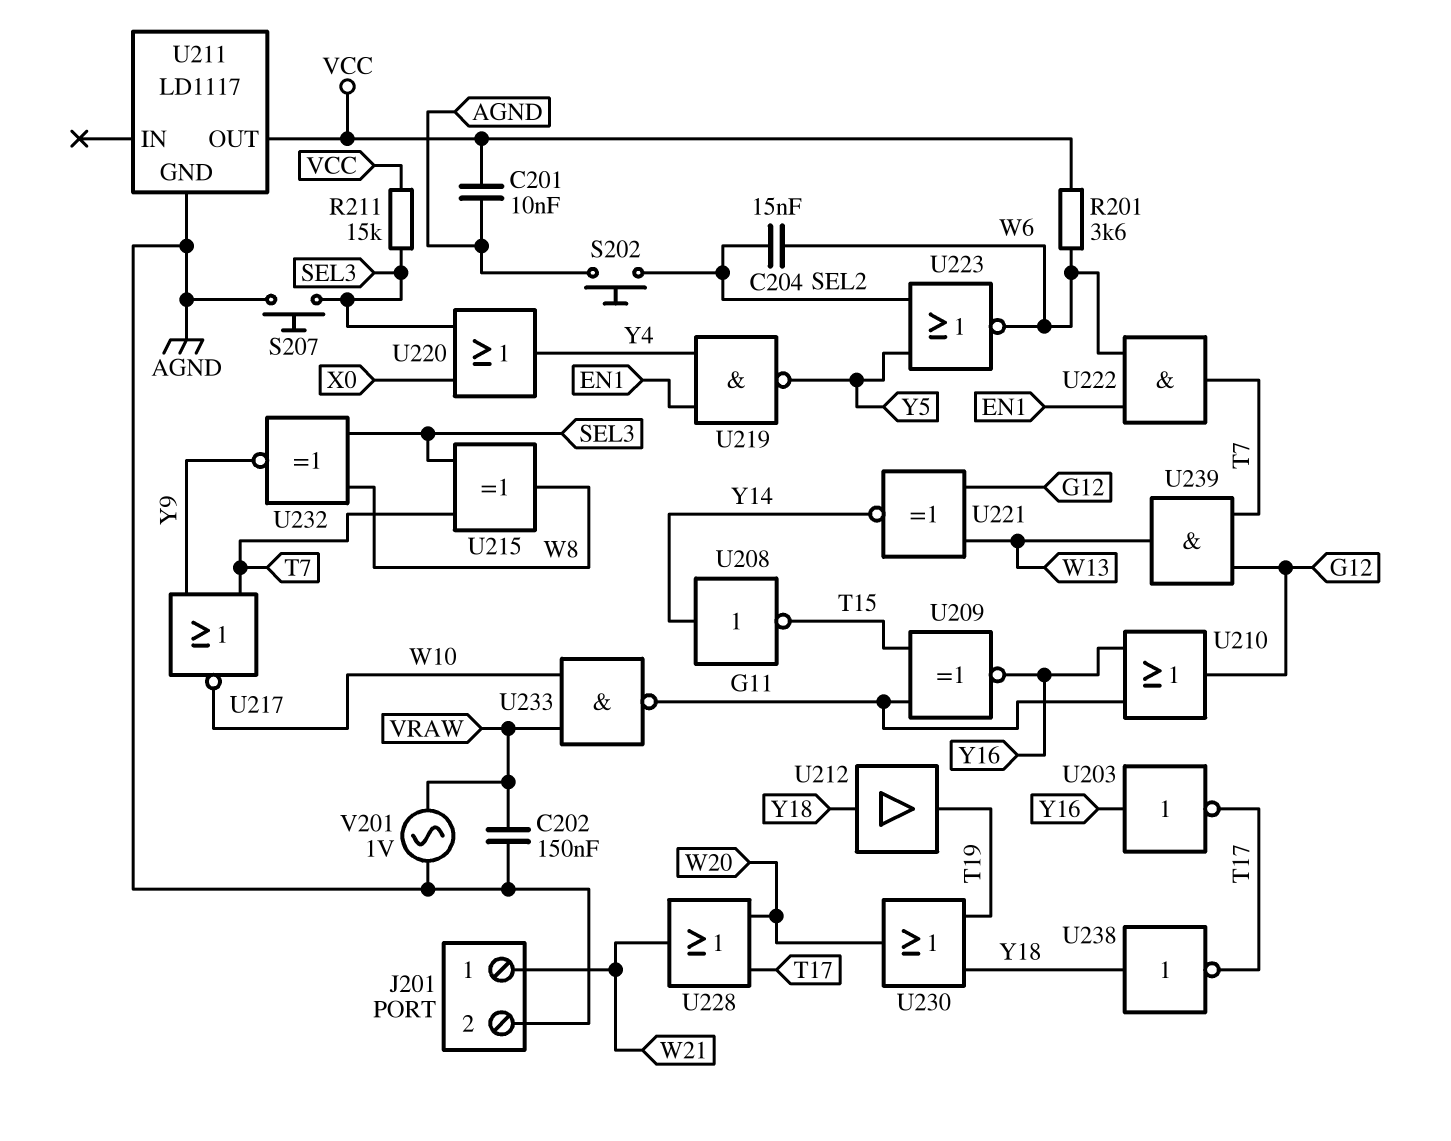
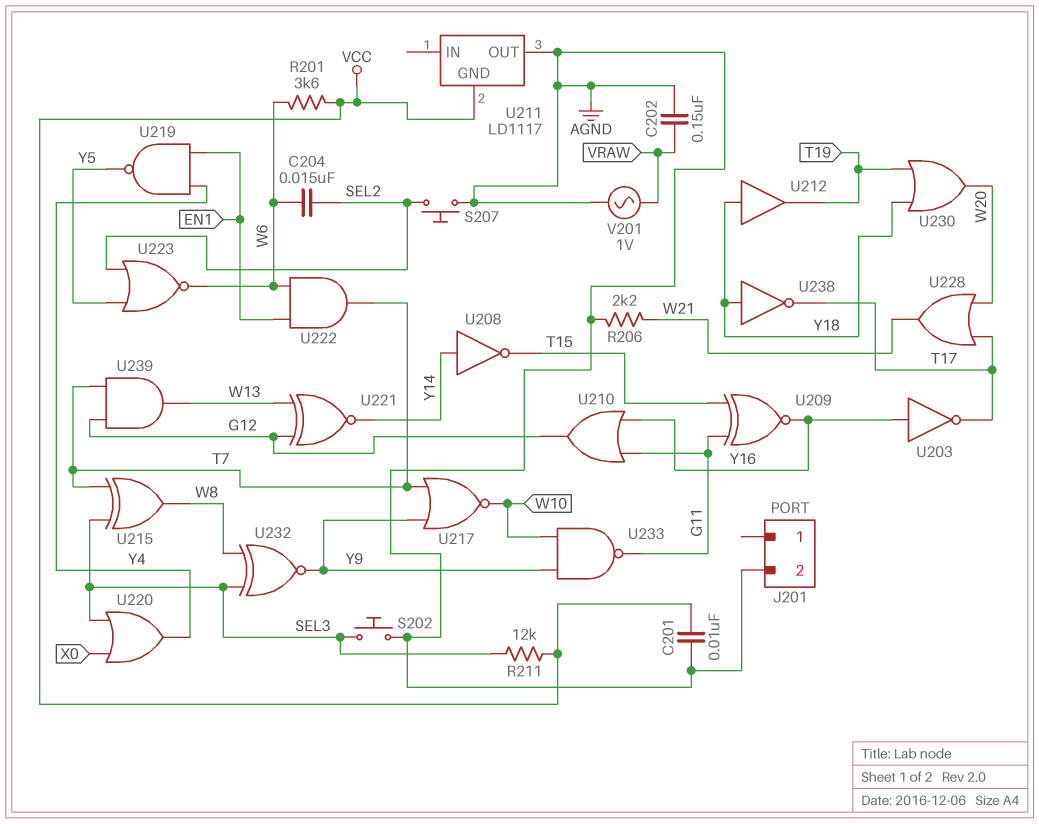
J201 pin 1: W21 -> none
R206: none -> 2.2k (AGND, W21)
R211: 15k (SEL3, VCC) -> 12k (SEL3, VCC)
S202: button (AGND, SEL2) -> button (AGND, SEL3)
S207: button (AGND, SEL3) -> button (AGND, SEL2)
U211 pin GND: AGND -> VCC
U211 pin OUT: VCC -> AGND
U233: NAND (in VRAW, in W10, out G11) -> NAND (in W10, in Y9, out G11)

